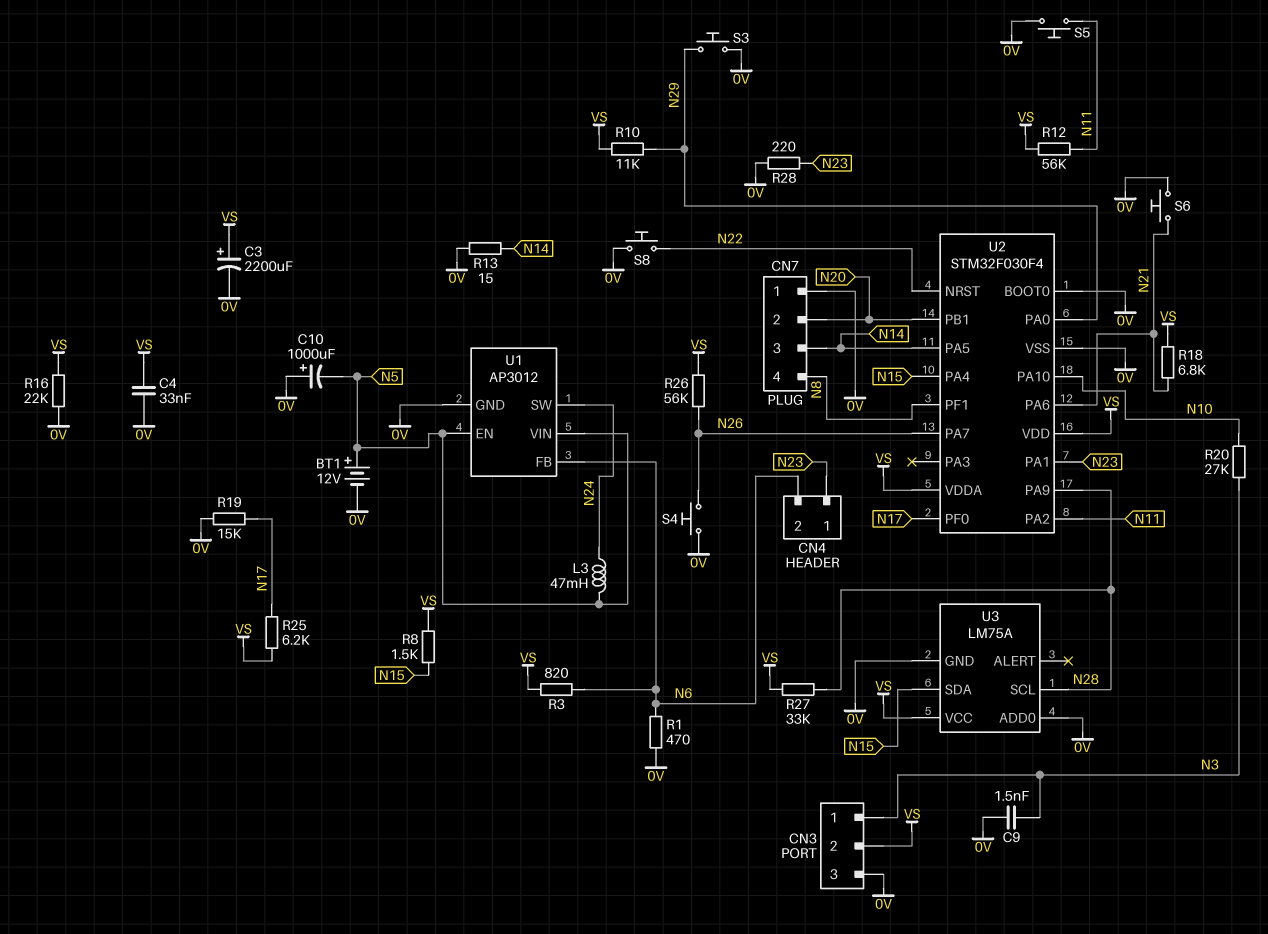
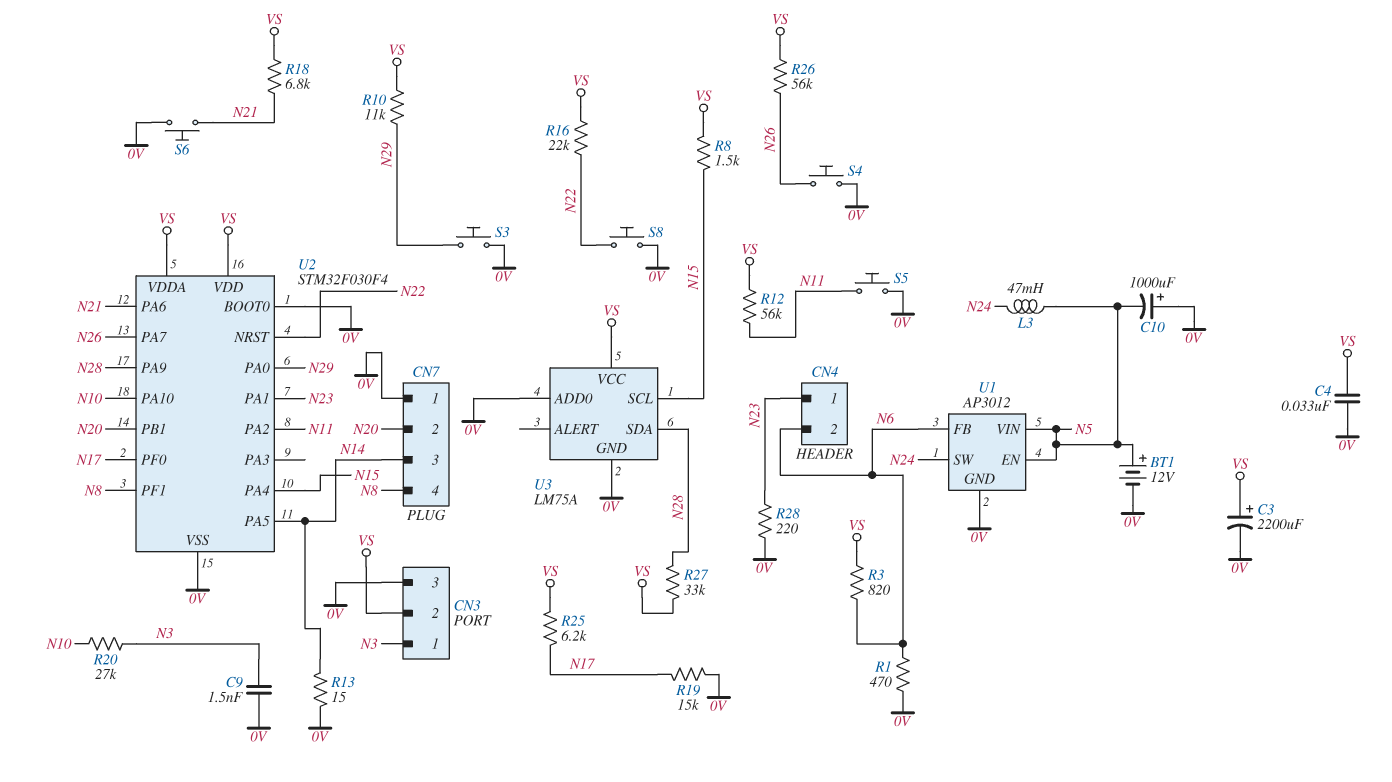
R16: 22k (0V, VS) -> 22k (N22, VS)
U3 pin SCL: N28 -> N15
U3 pin SDA: N15 -> N28

